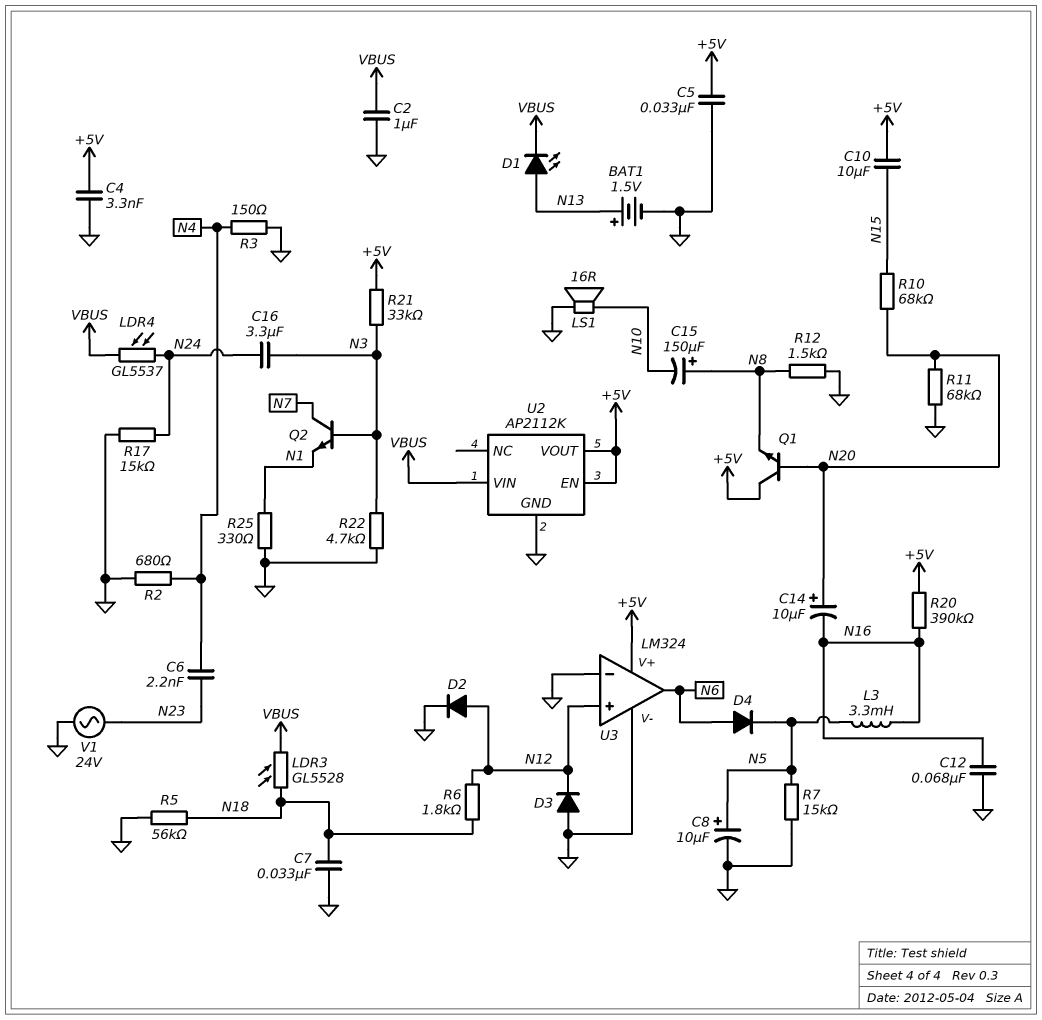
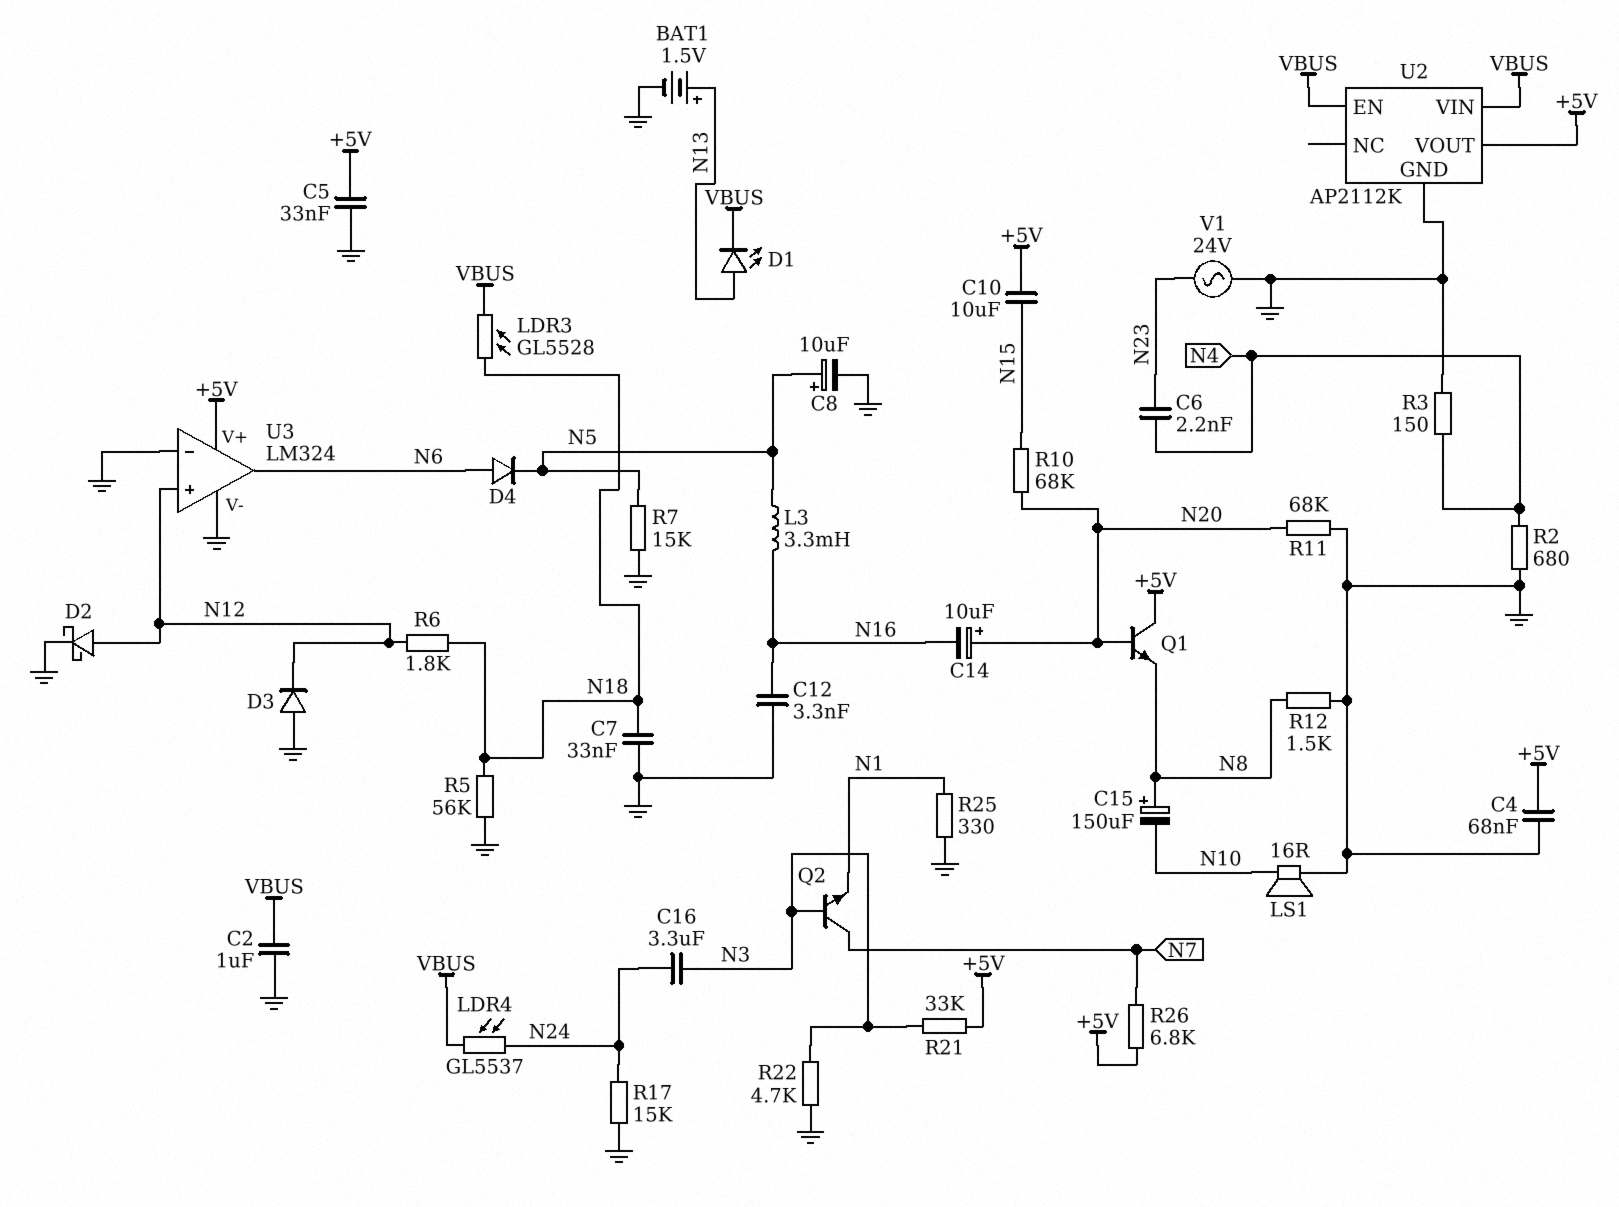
C4: 3.3nF (+5V, GND) -> 68nF (+5V, GND)
C12: 68nF (GND, N16) -> 3.3nF (GND, N16)
D2: diode (A N12, K GND) -> schottky (A N12, K GND)
R20: 390k (+5V, N16) -> none
R26: none -> 6.8k (+5V, N7)
U2 pin EN: +5V -> VBUS

